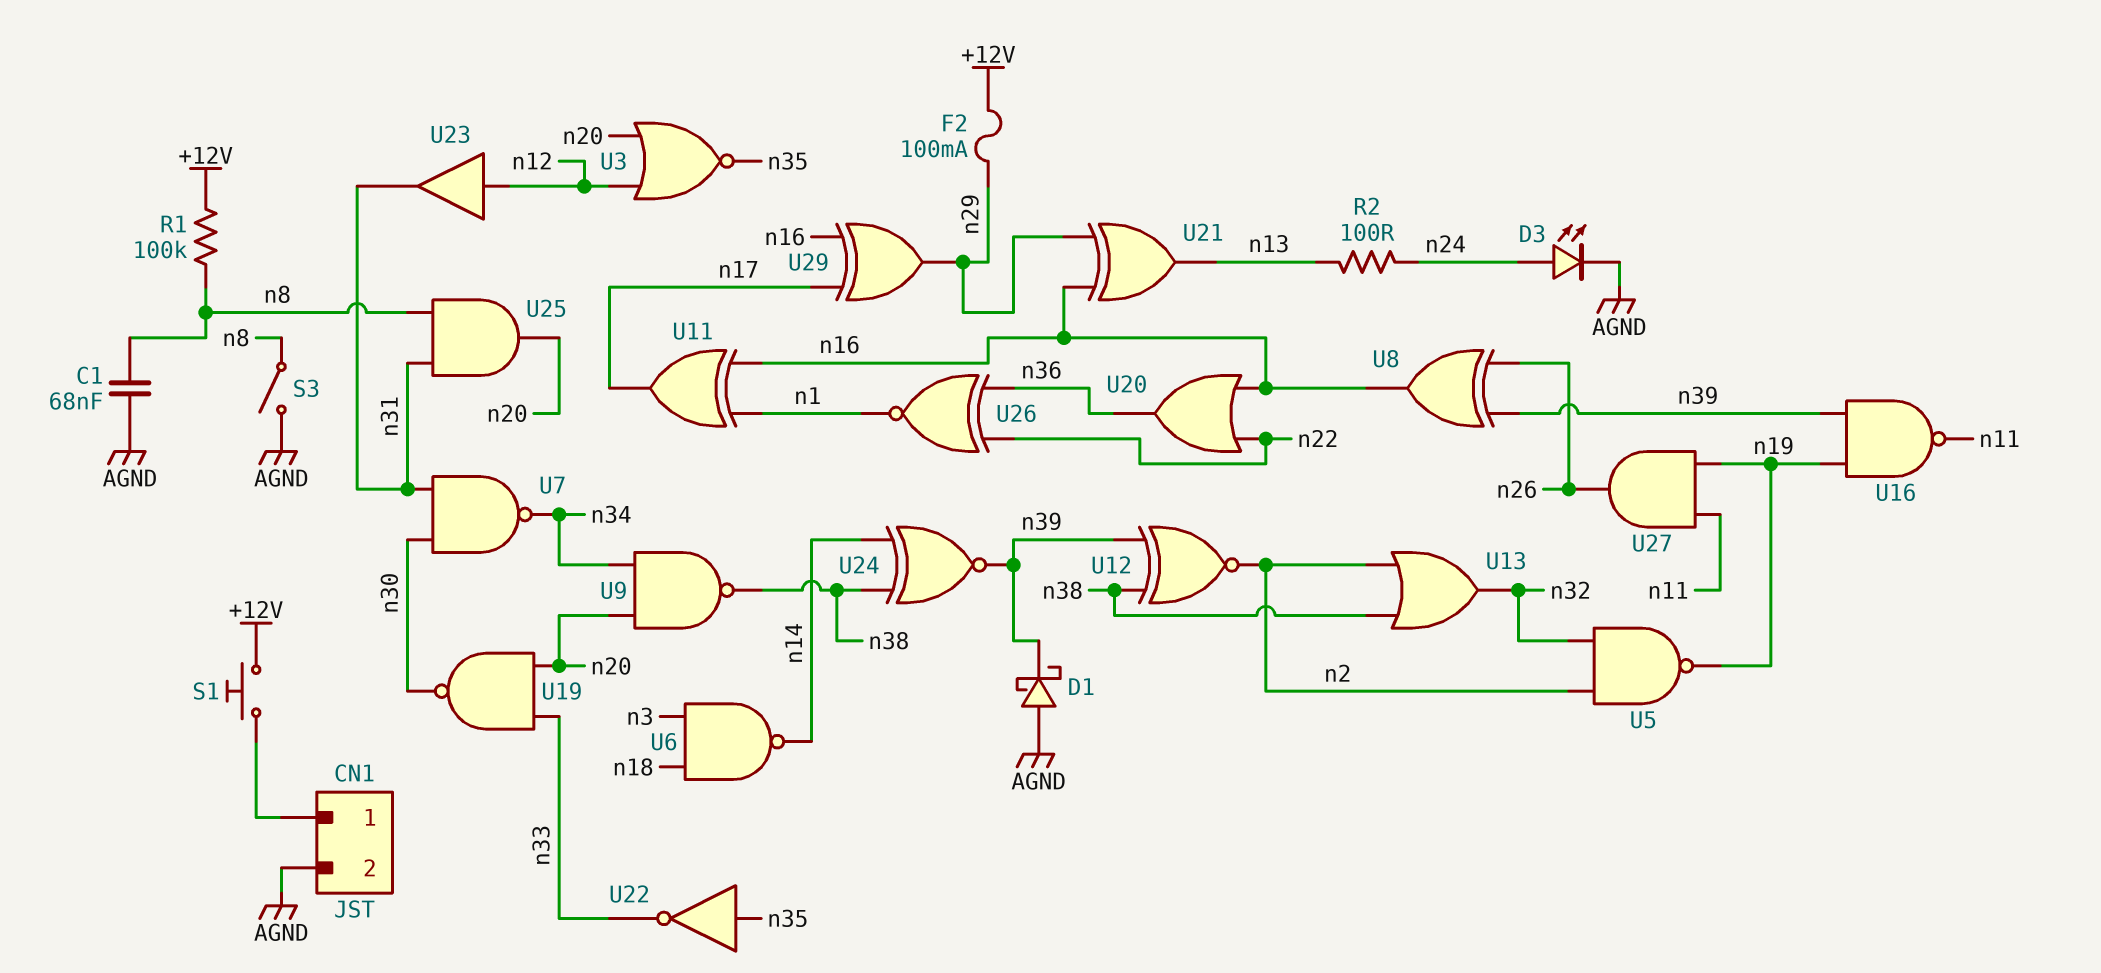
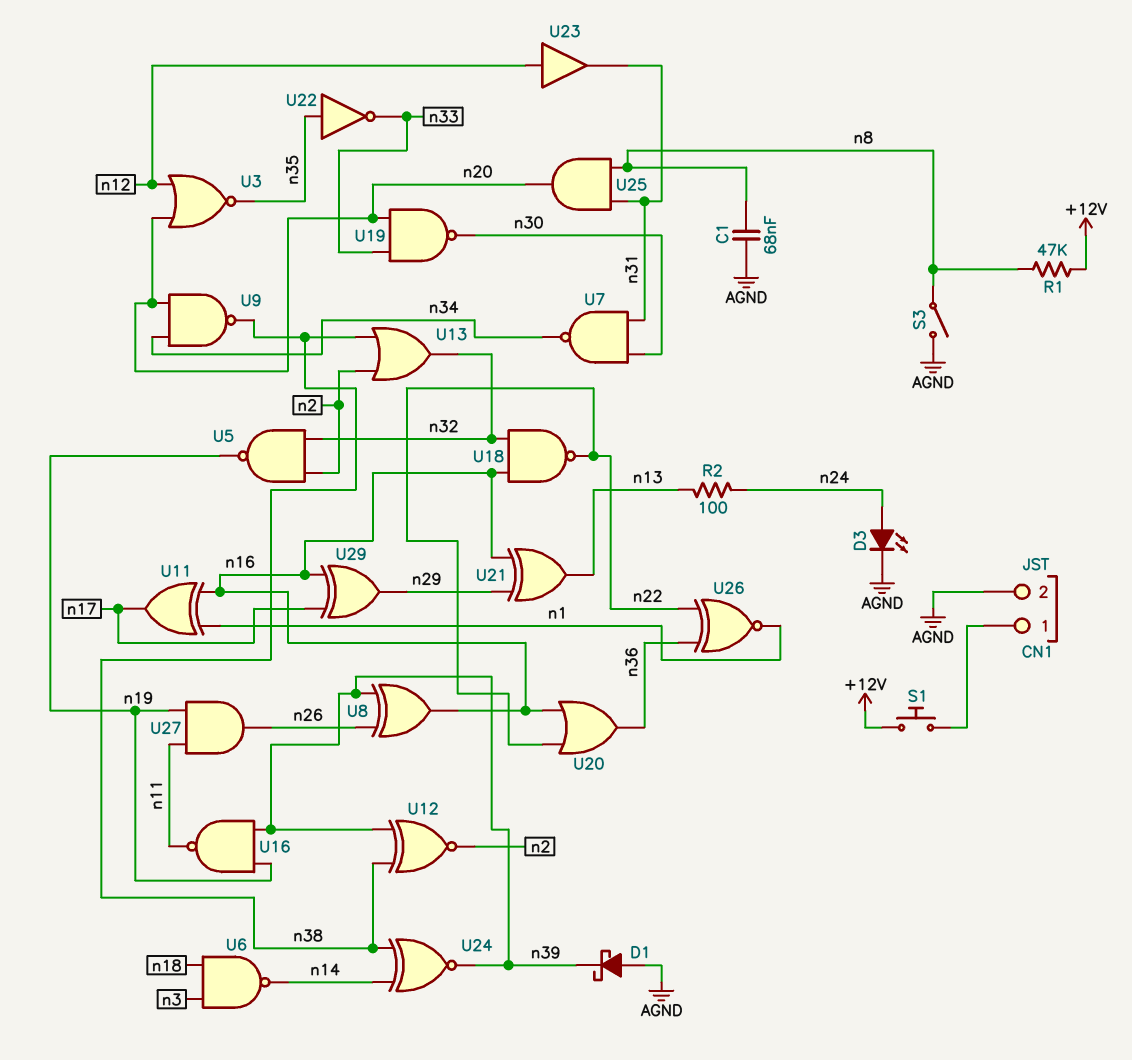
F2: 100mA (+12V, n29) -> none
R1: 100k (+12V, n8) -> 47k (+12V, n8)
U18: none -> NAND (in n16, in n32, out n22)

